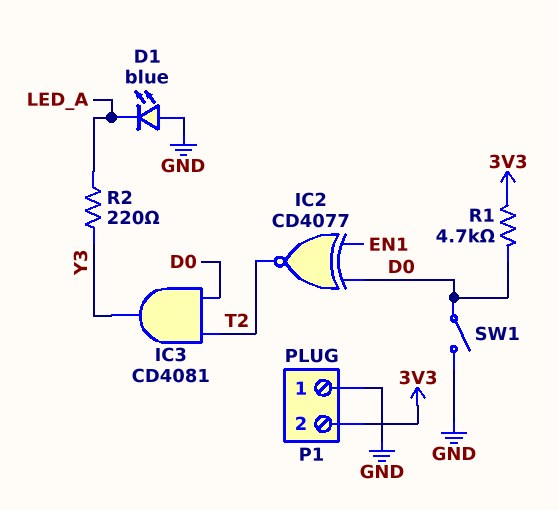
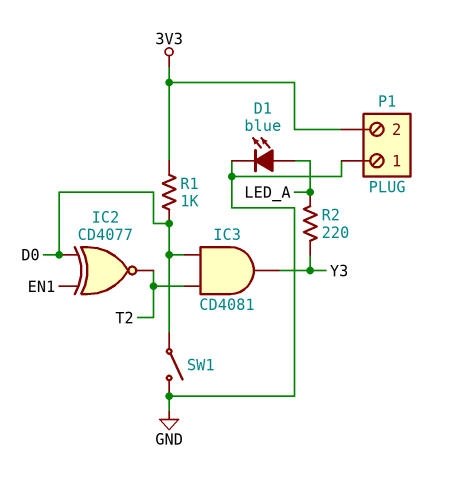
D1: LED blue (A GND, K LED_A) -> LED blue (A LED_A, K GND)
R1: 4.7k (3V3, D0) -> 1k (3V3, D0)

